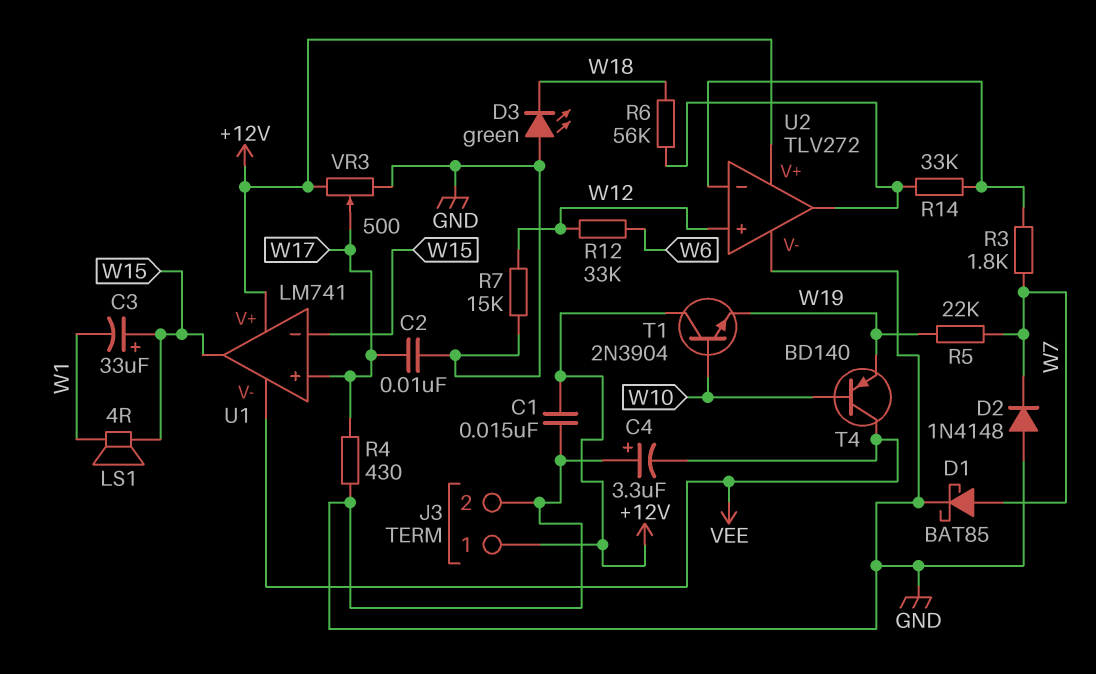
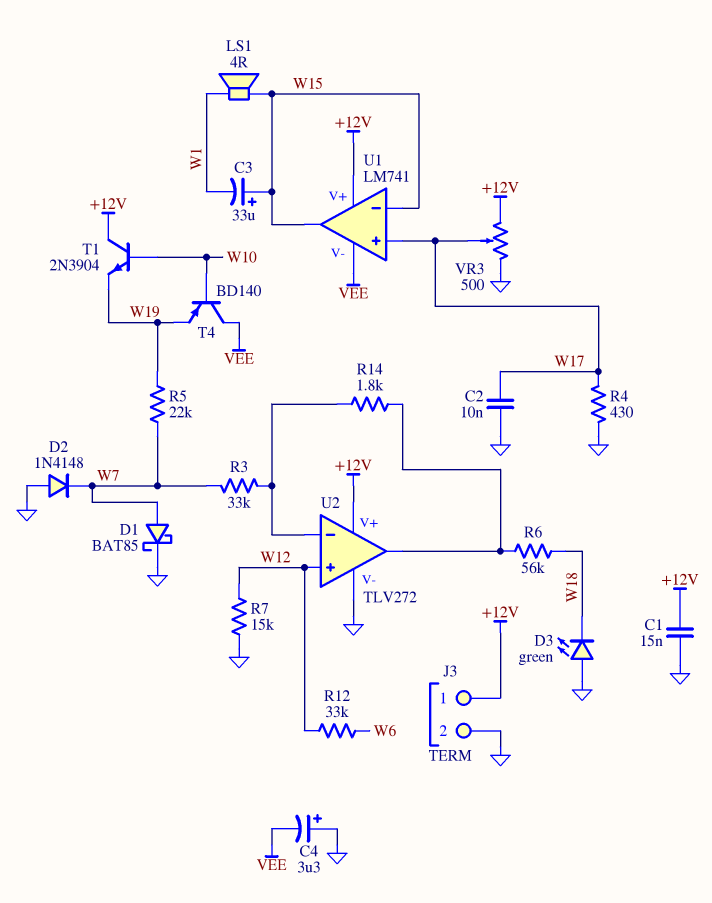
R3: 1.8k (U2/in-, W7) -> 33k (U2/in-, W7)
R14: 33k (U2/in-, U2/out) -> 1.8k (U2/in-, U2/out)

